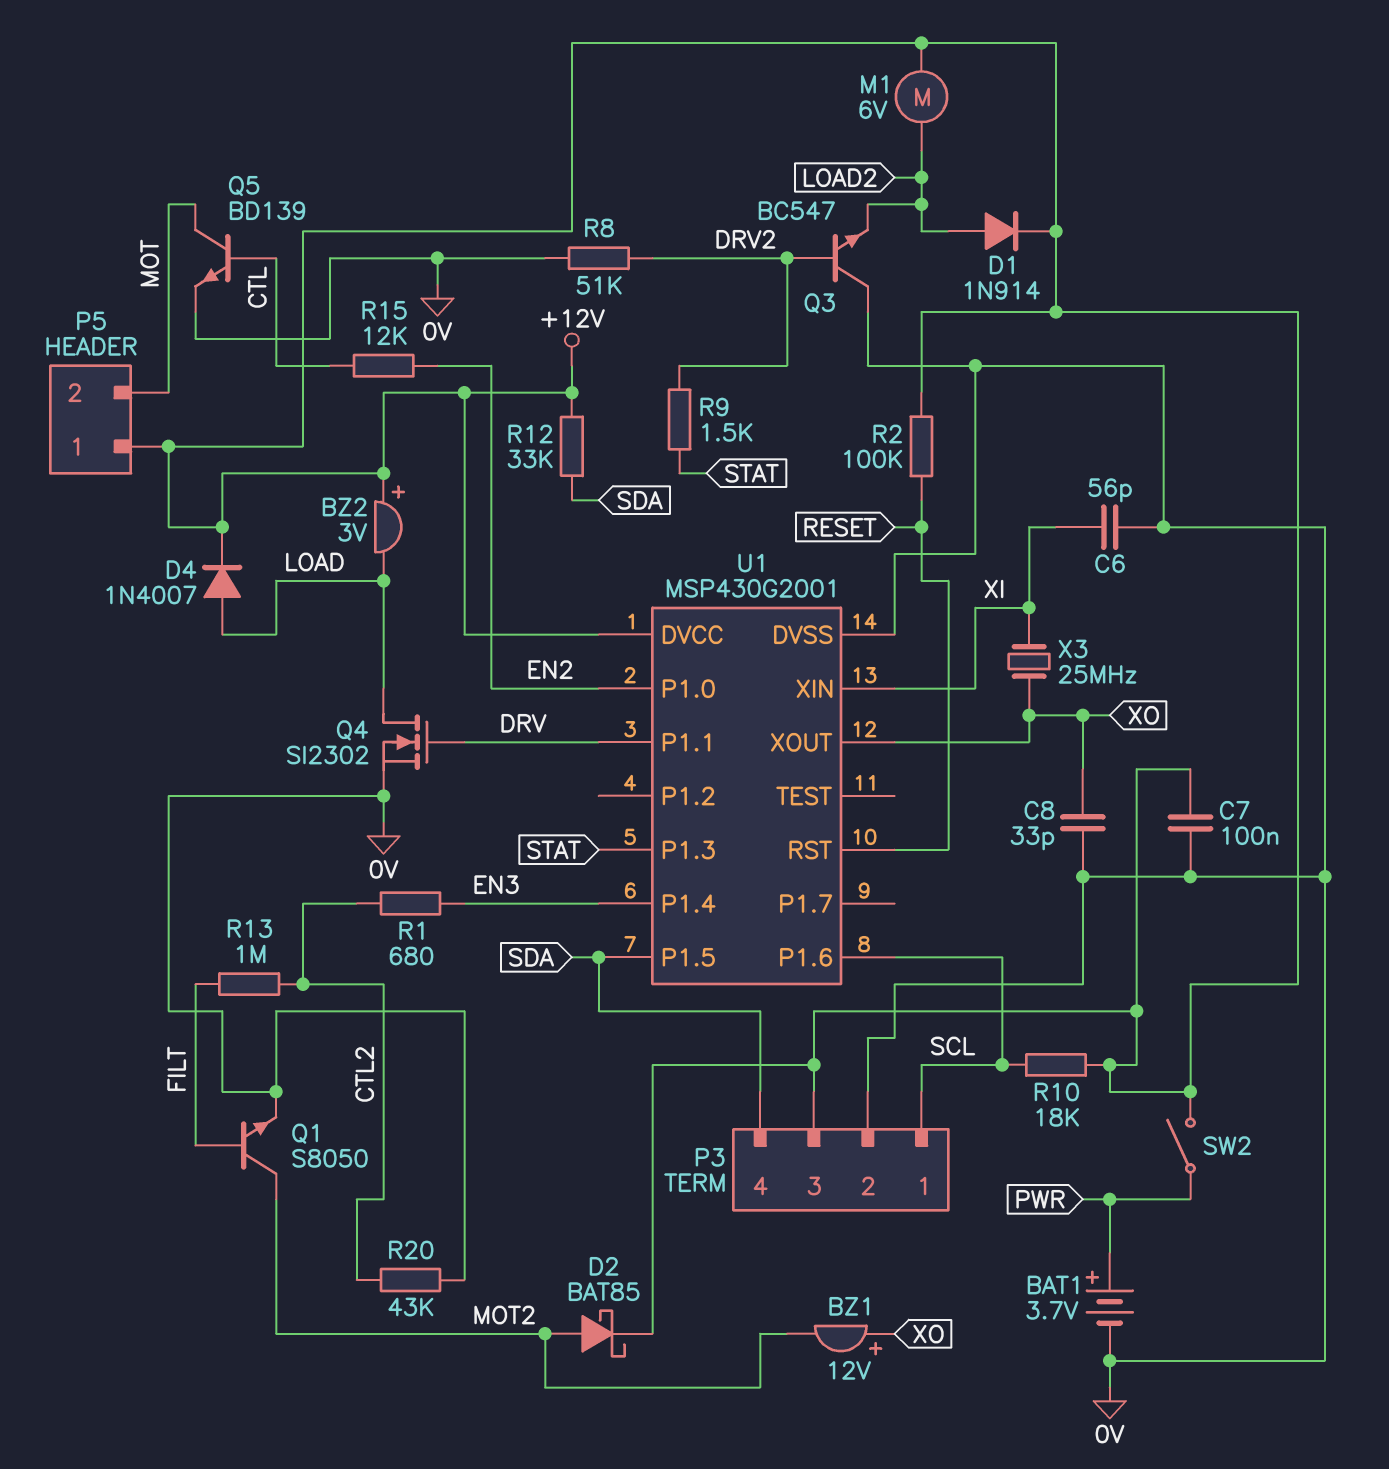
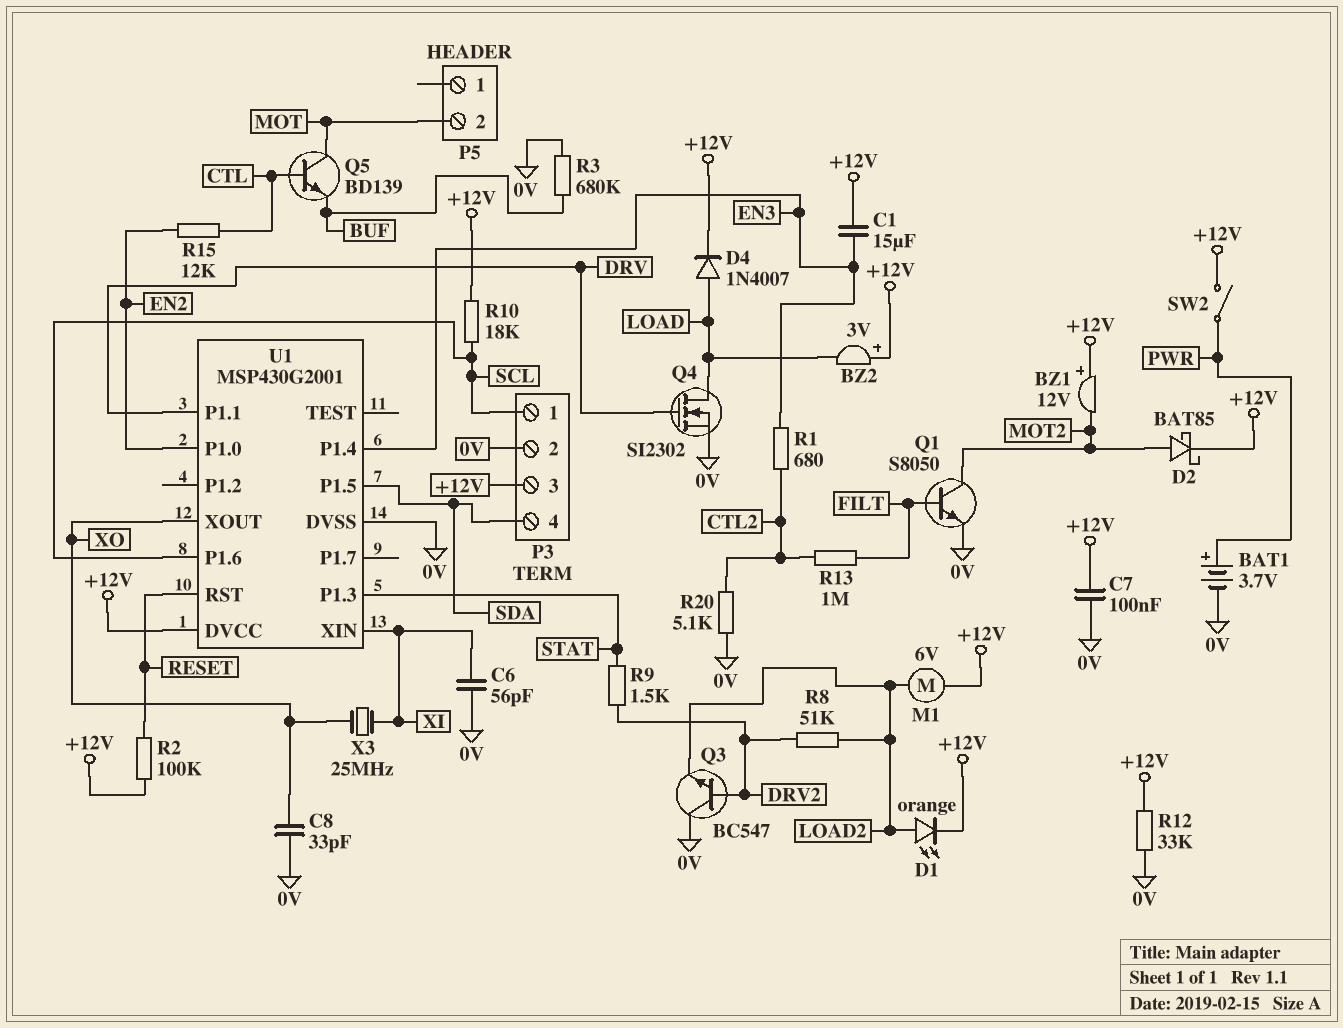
BZ1: buzzer 12V (plus XO, minus MOT2) -> buzzer 12V (plus +12V, minus MOT2)
C1: none -> 15uF (+12V, EN3)
D1: diode 1N914 (A LOAD2, K +12V) -> LED orange (A LOAD2, K +12V)
P5 pin 1: +12V -> none
Q5: NPN BD139 (B CTL, C MOT, E 0V) -> NPN BD139 (B CTL, C MOT, E BUF)
R3: none -> 680k (0V, BUF)
R8: 51k (0V, DRV2) -> 51k (DRV2, LOAD2)
R12: 33k (+12V, SDA) -> 33k (+12V, 0V)
R20: 43k (0V, CTL2) -> 5.1k (0V, CTL2)

